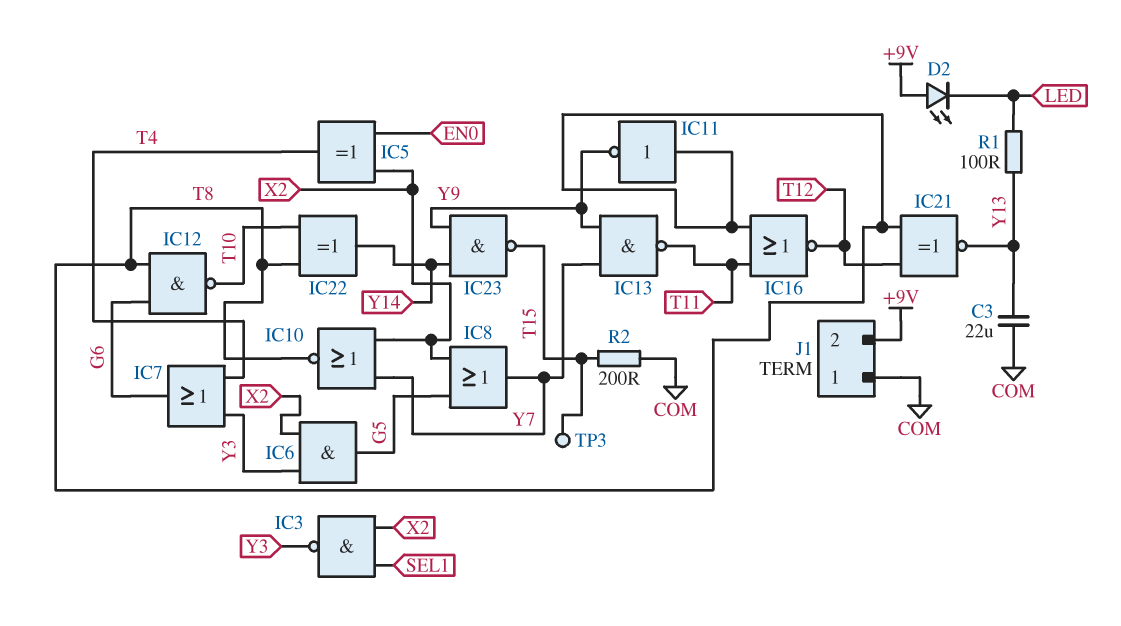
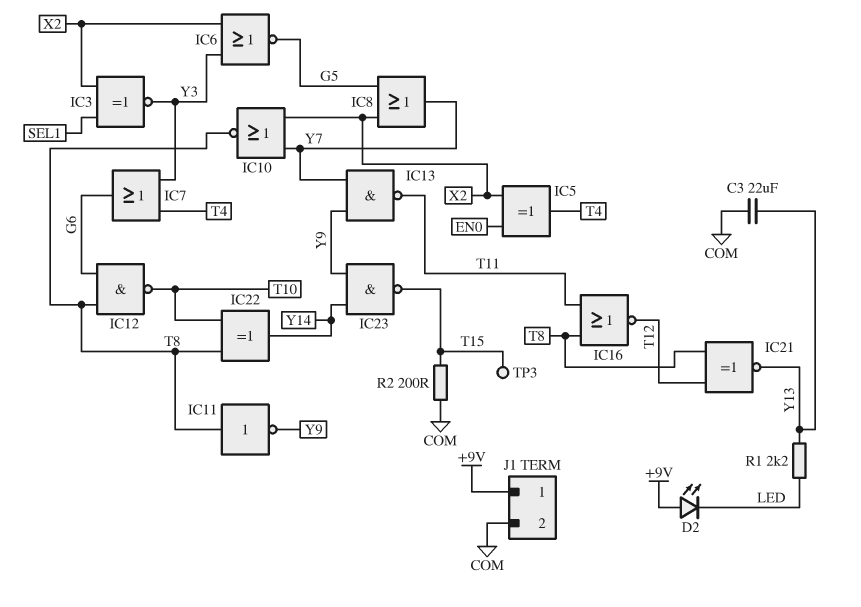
IC3: NAND (in SEL1, in X2, out Y3) -> XNOR (in SEL1, in X2, out Y3)
IC6: AND (in X2, in Y3, out G5) -> NOR (in X2, in Y3, out G5)
J1 pin 1: COM -> +9V
J1 pin 2: +9V -> COM
R1: 100 (LED, Y13) -> 2.2k (LED, Y13)

